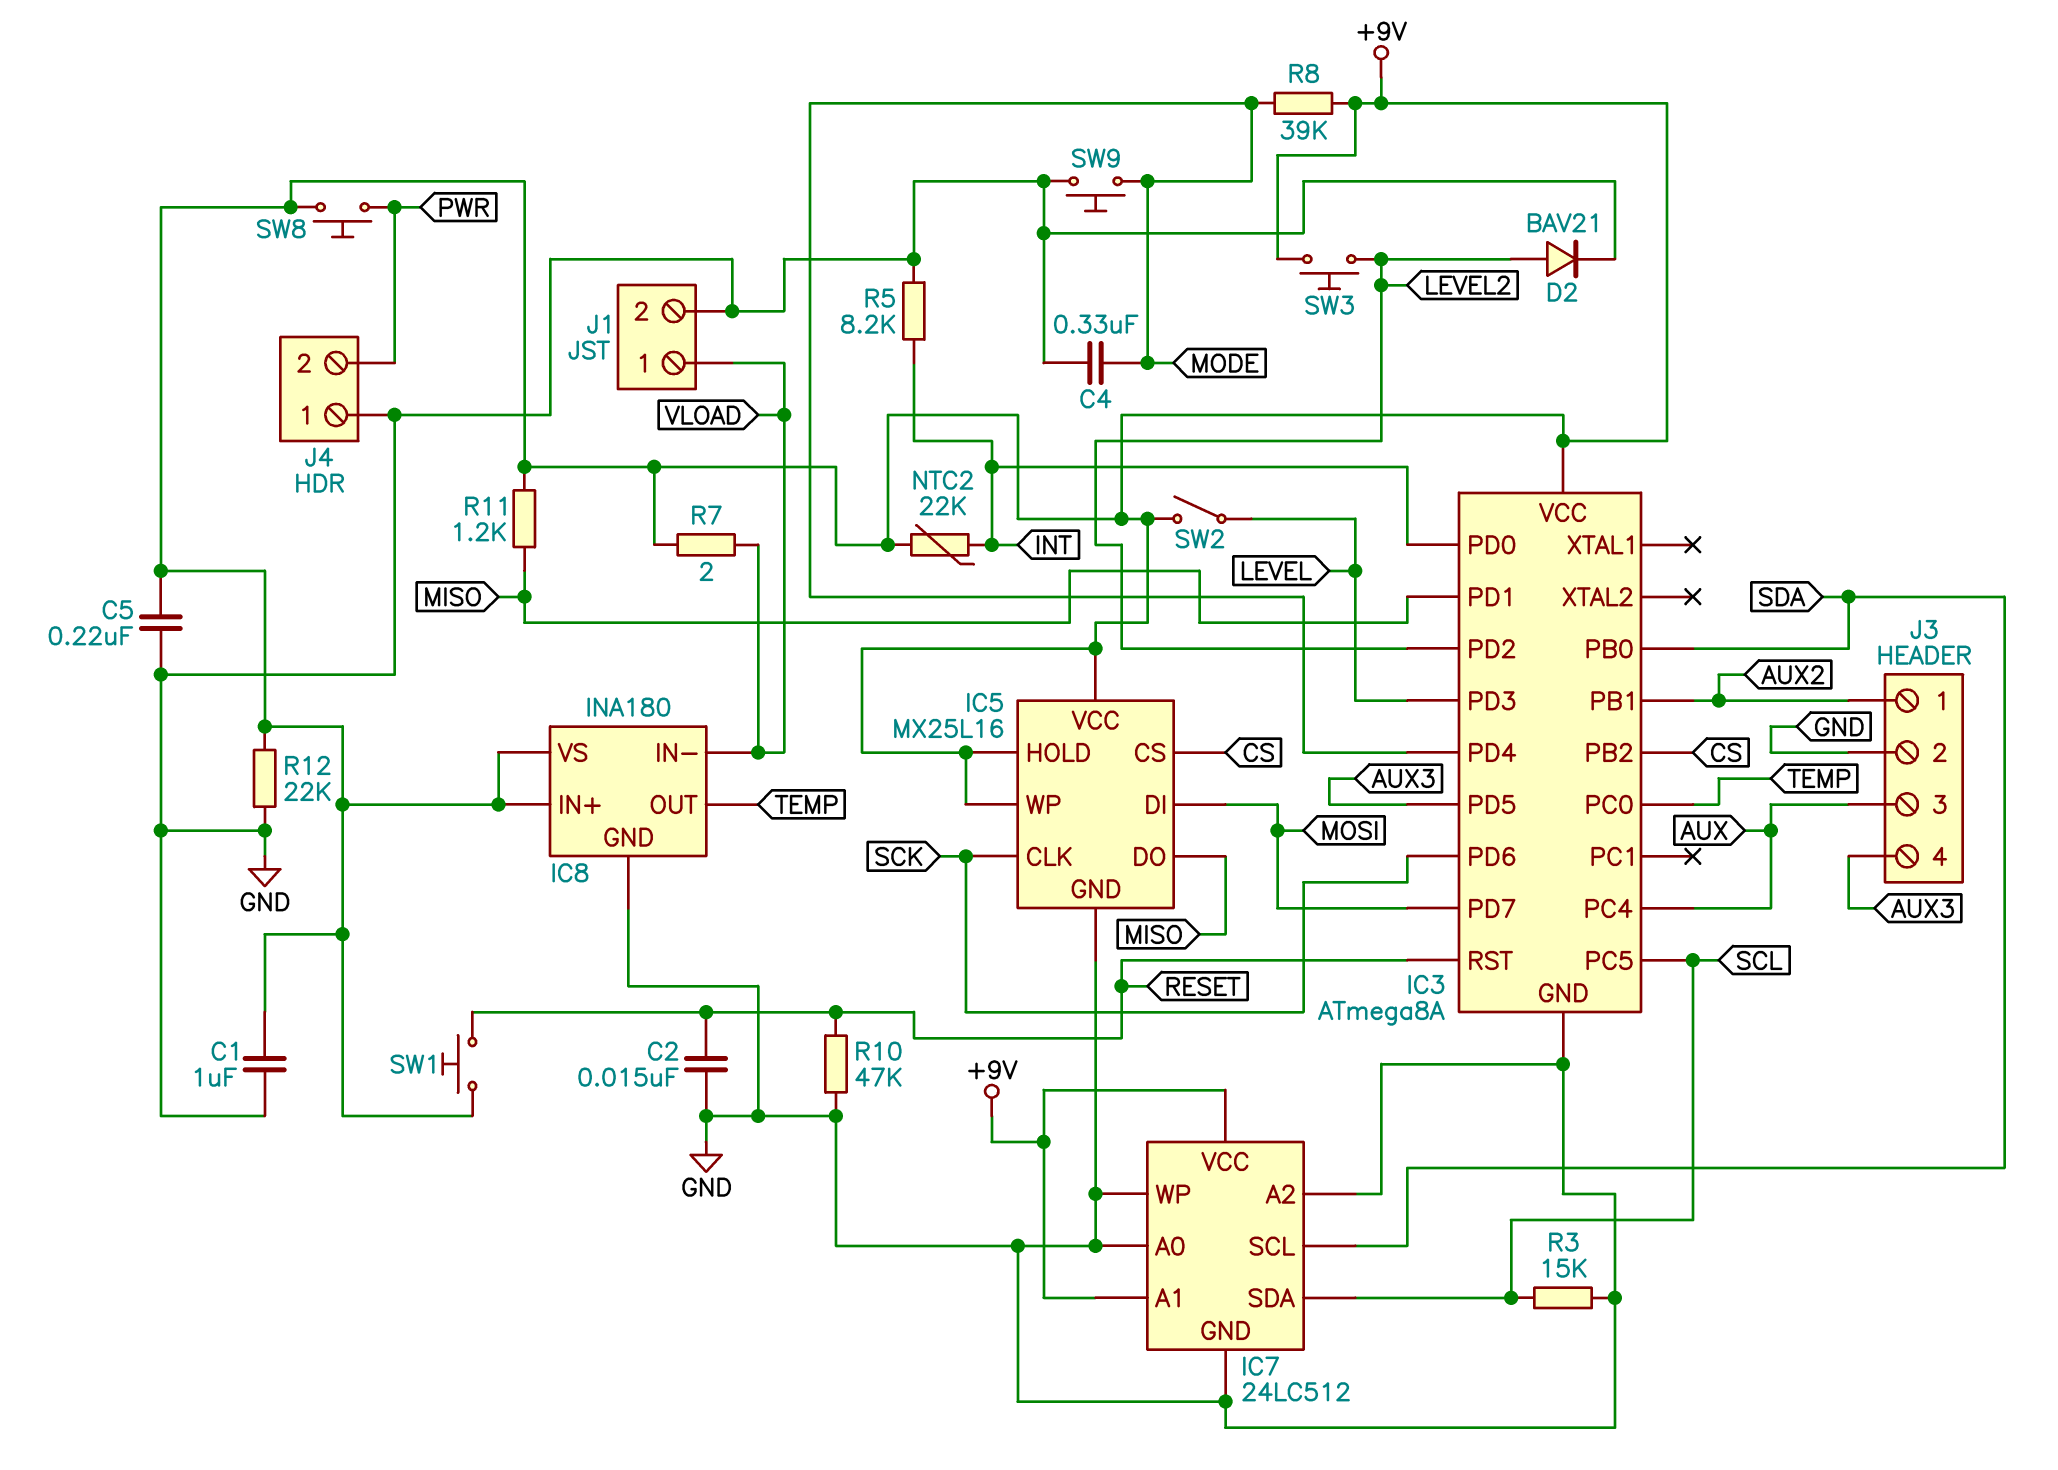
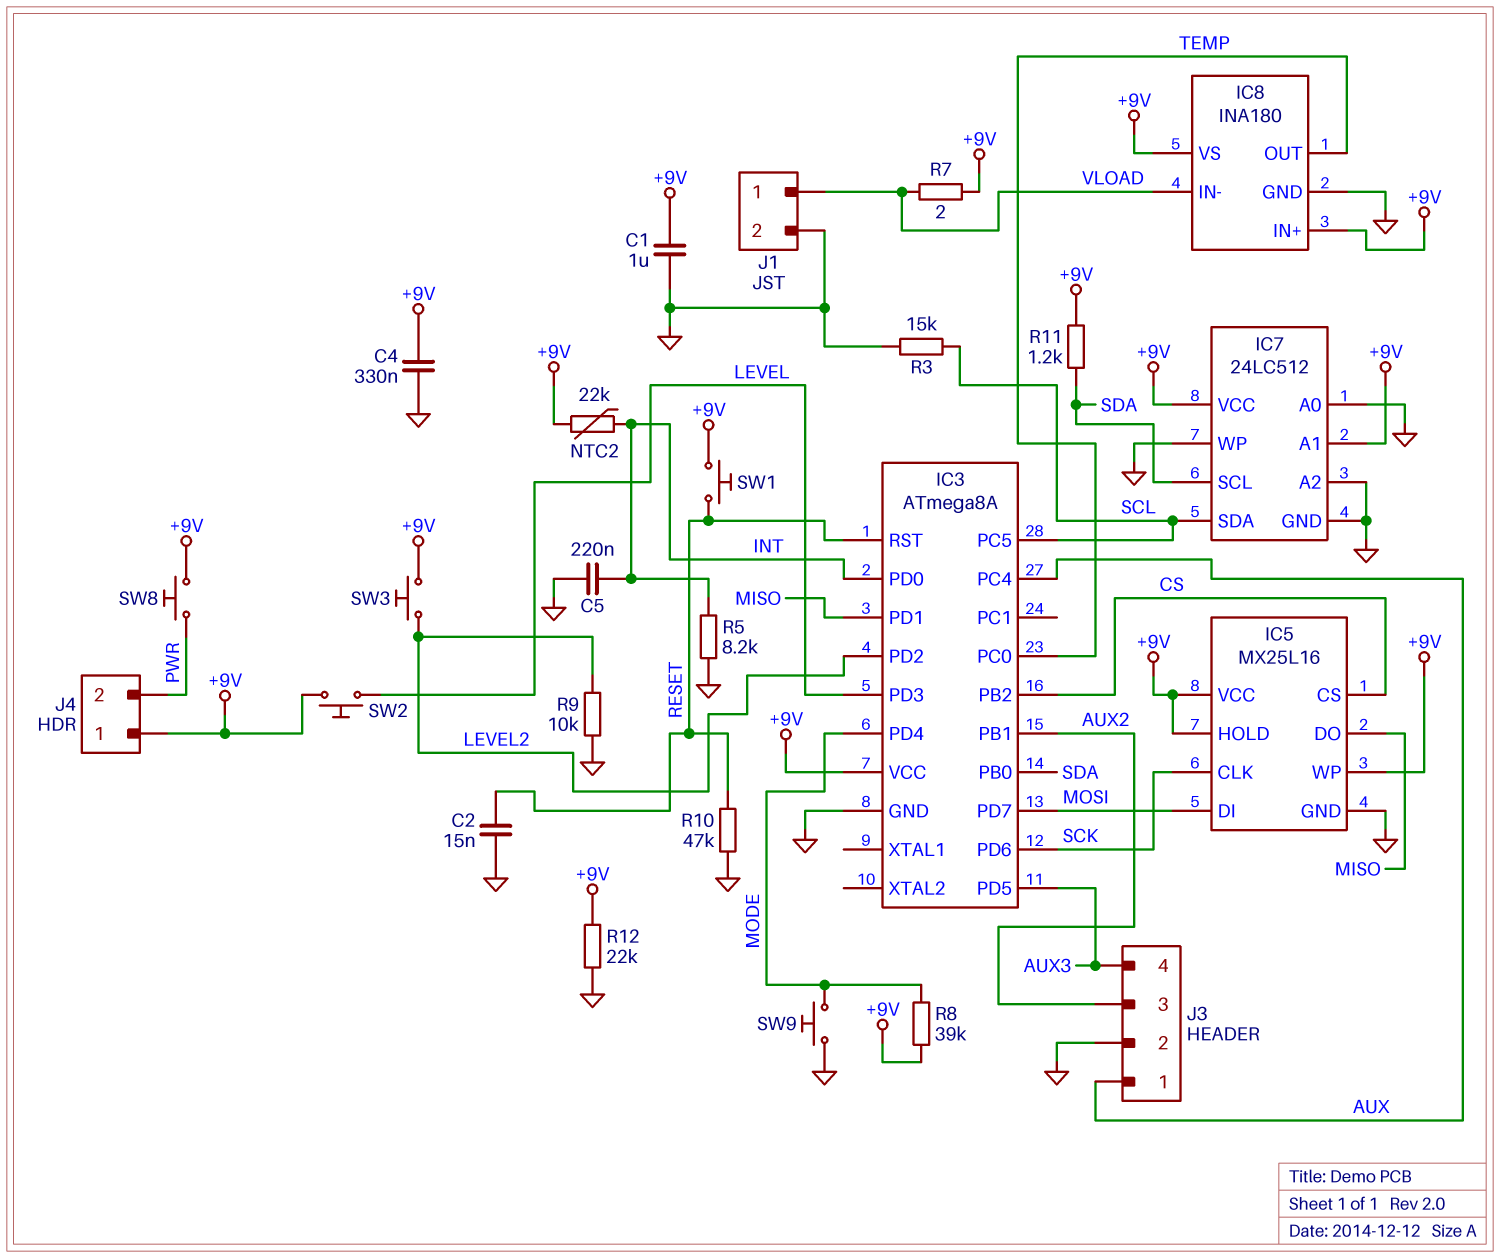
C4: 330nF (GND, MODE) -> 330nF (+9V, GND)
C5: 220nF (+9V, GND) -> 220nF (GND, INT)
D2: diode BAV21 (A LEVEL2, K GND) -> none
J3 pin 1: AUX2 -> AUX
J3 pin 3: AUX -> AUX2
J4 pin 1: GND -> +9V
R9: none -> 10k (GND, LEVEL2)
R11: 1.2k (+9V, MISO) -> 1.2k (+9V, SDA)
SW2: switch (+9V, LEVEL) -> button (+9V, LEVEL)

